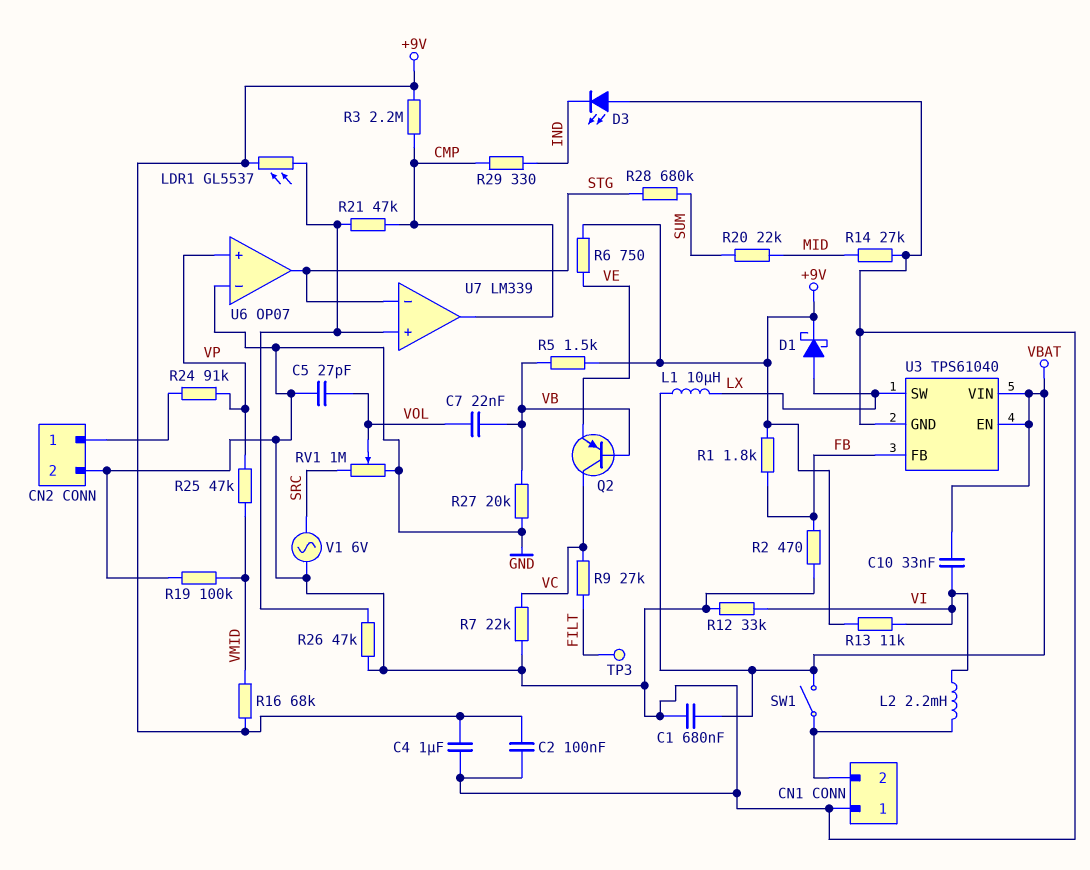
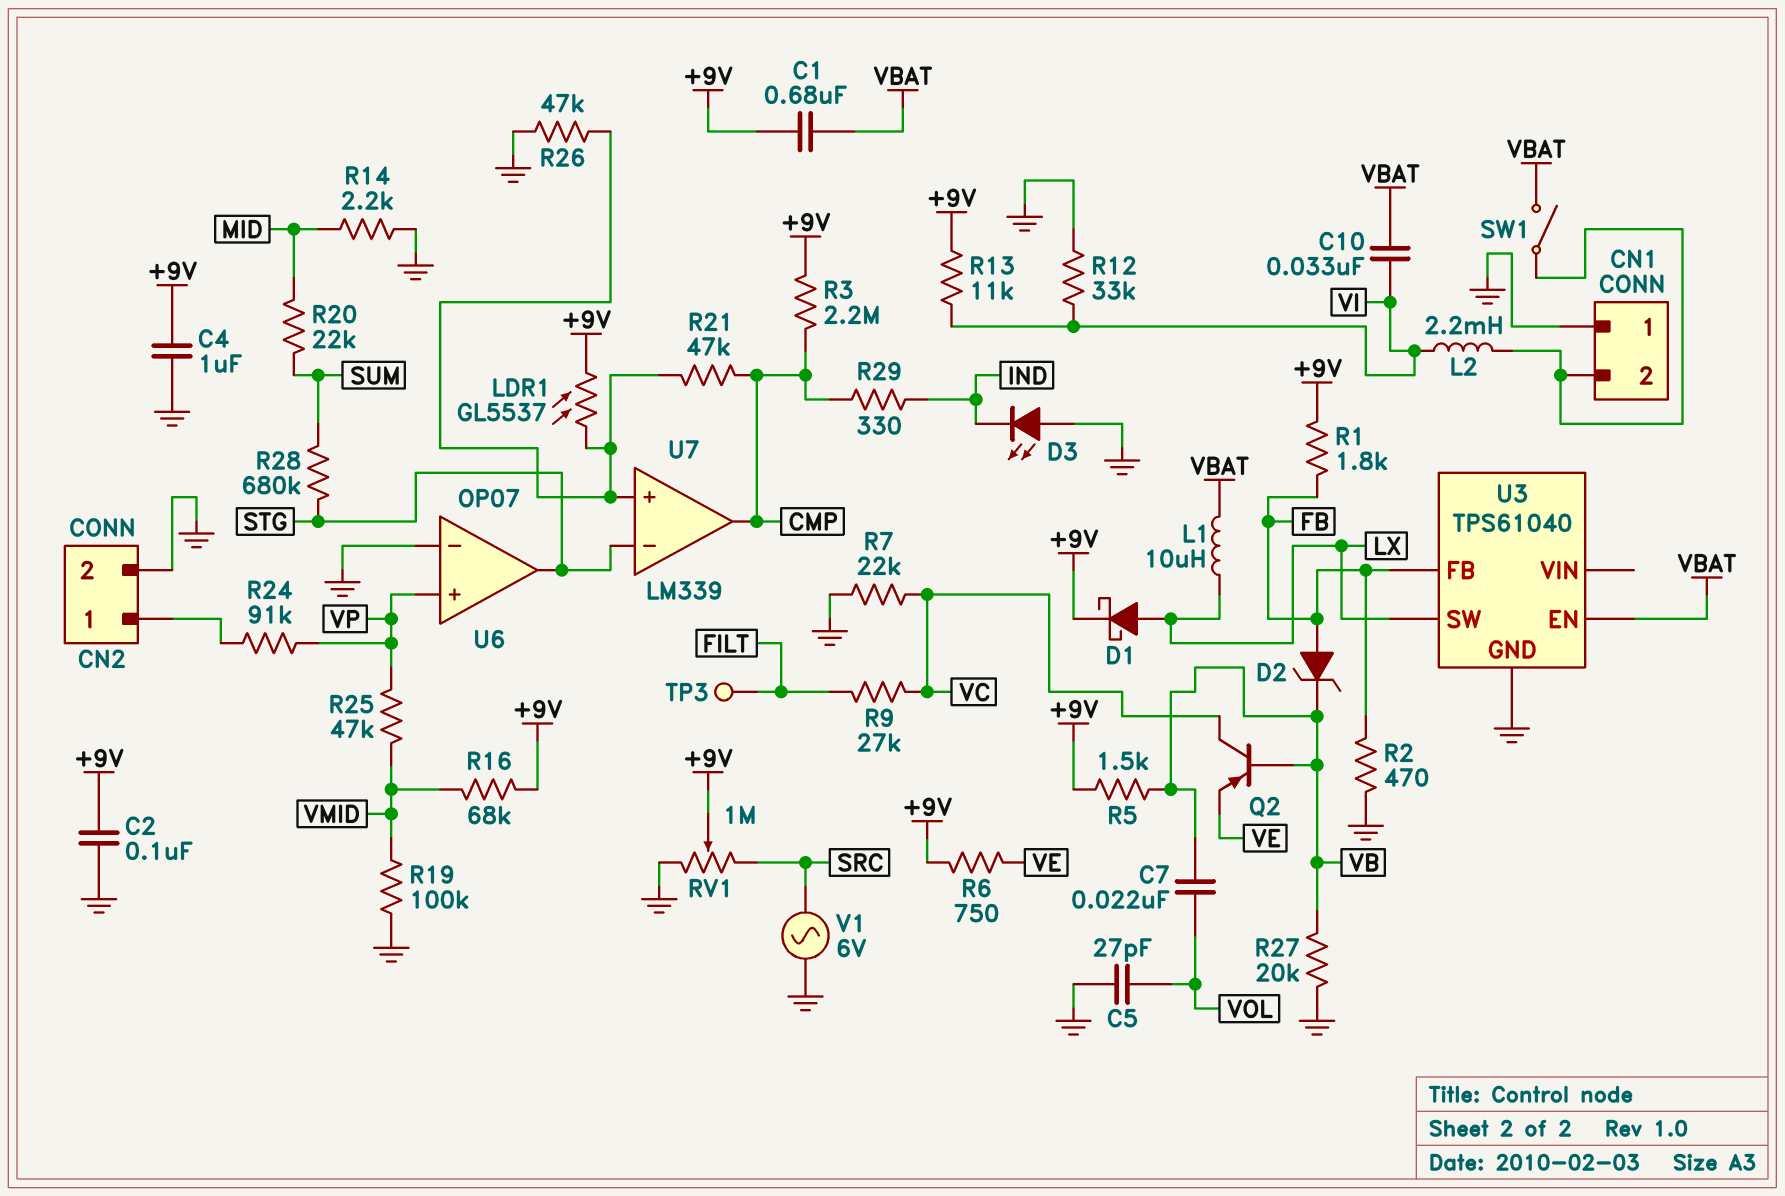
C1: 680nF (GND, VBAT) -> 680nF (+9V, VBAT)
D2: none -> zener (A FB, K VB)
R14: 27k (GND, MID) -> 2.2k (GND, MID)
RV1: 1M (GND, SRC, wiper VOL) -> 1M (GND, SRC, wiper +9V)
U3 pin VIN: VBAT -> none

